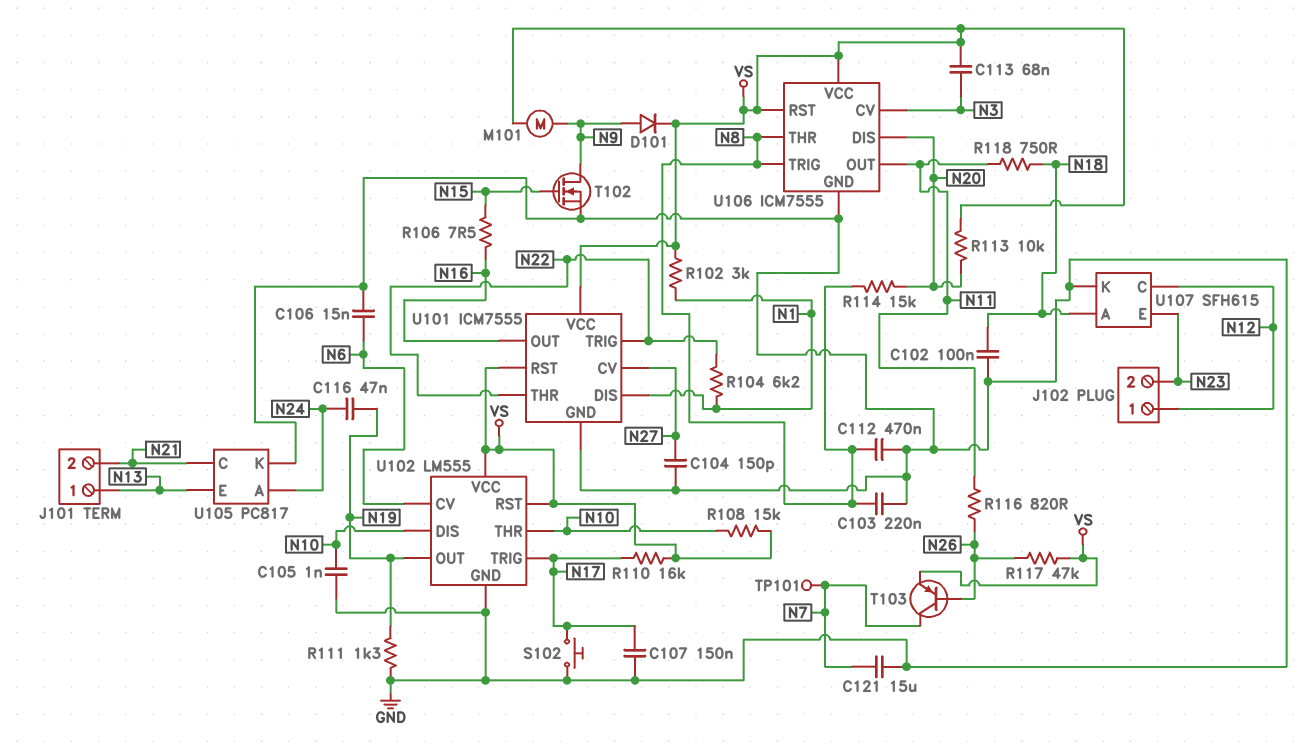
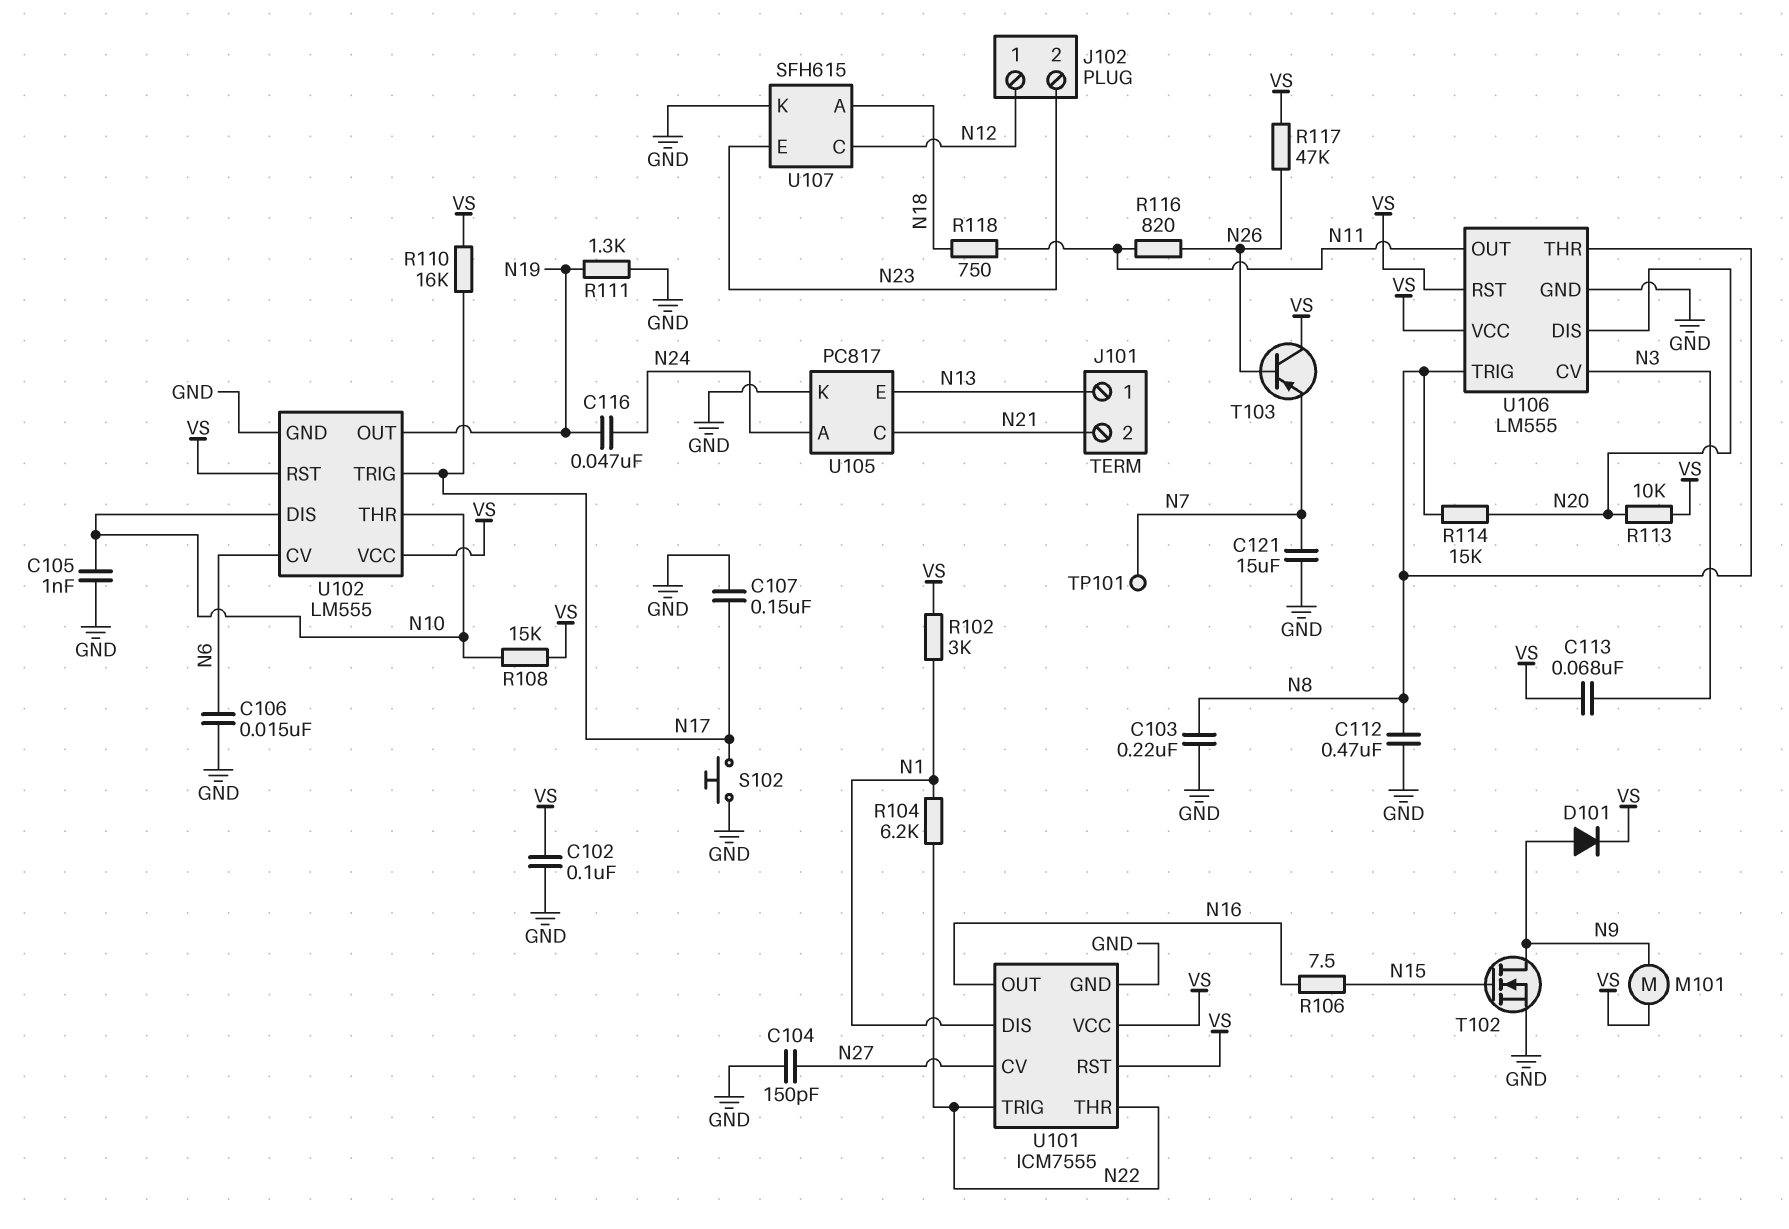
C102: 100nF (GND, N18) -> 100nF (GND, VS)
T103: PNP (B N26, C N7, E VS) -> PNP (B N26, C VS, E N7)
U106: ICM7555 -> LM555

